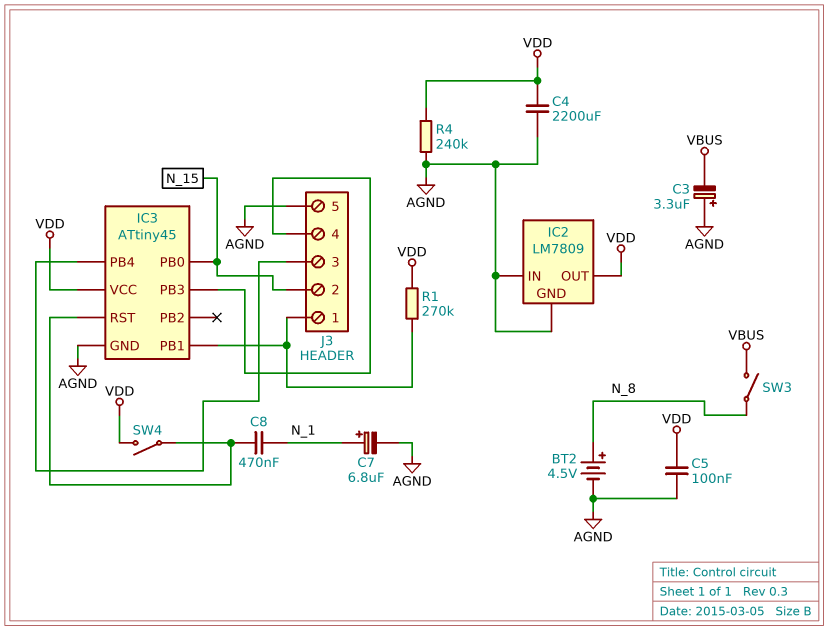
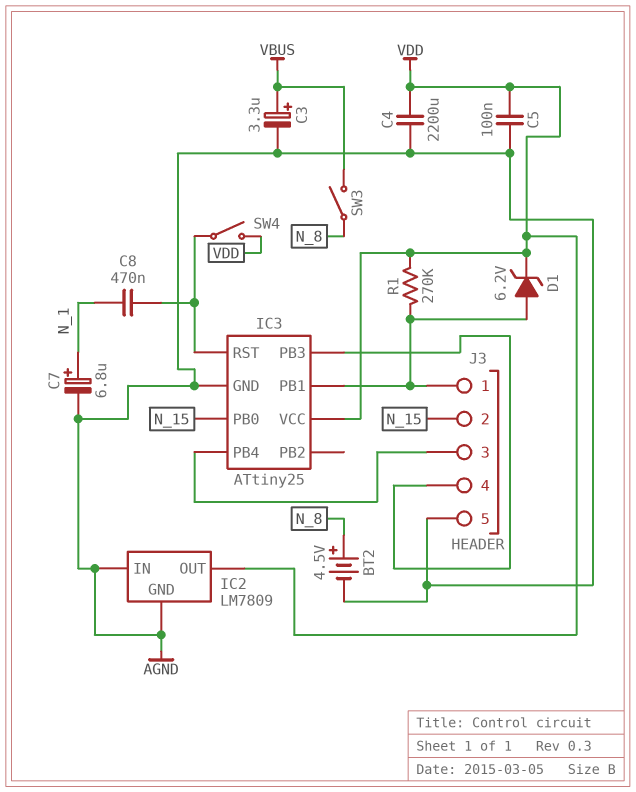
C3: 3.3uF (plus AGND, minus VBUS) -> 3.3uF (plus VBUS, minus AGND)
D1: none -> zener 6.2V (A IC3/PB1, K VDD)
IC3: ATtiny45 -> ATtiny25
R4: 240k (AGND, VDD) -> none

